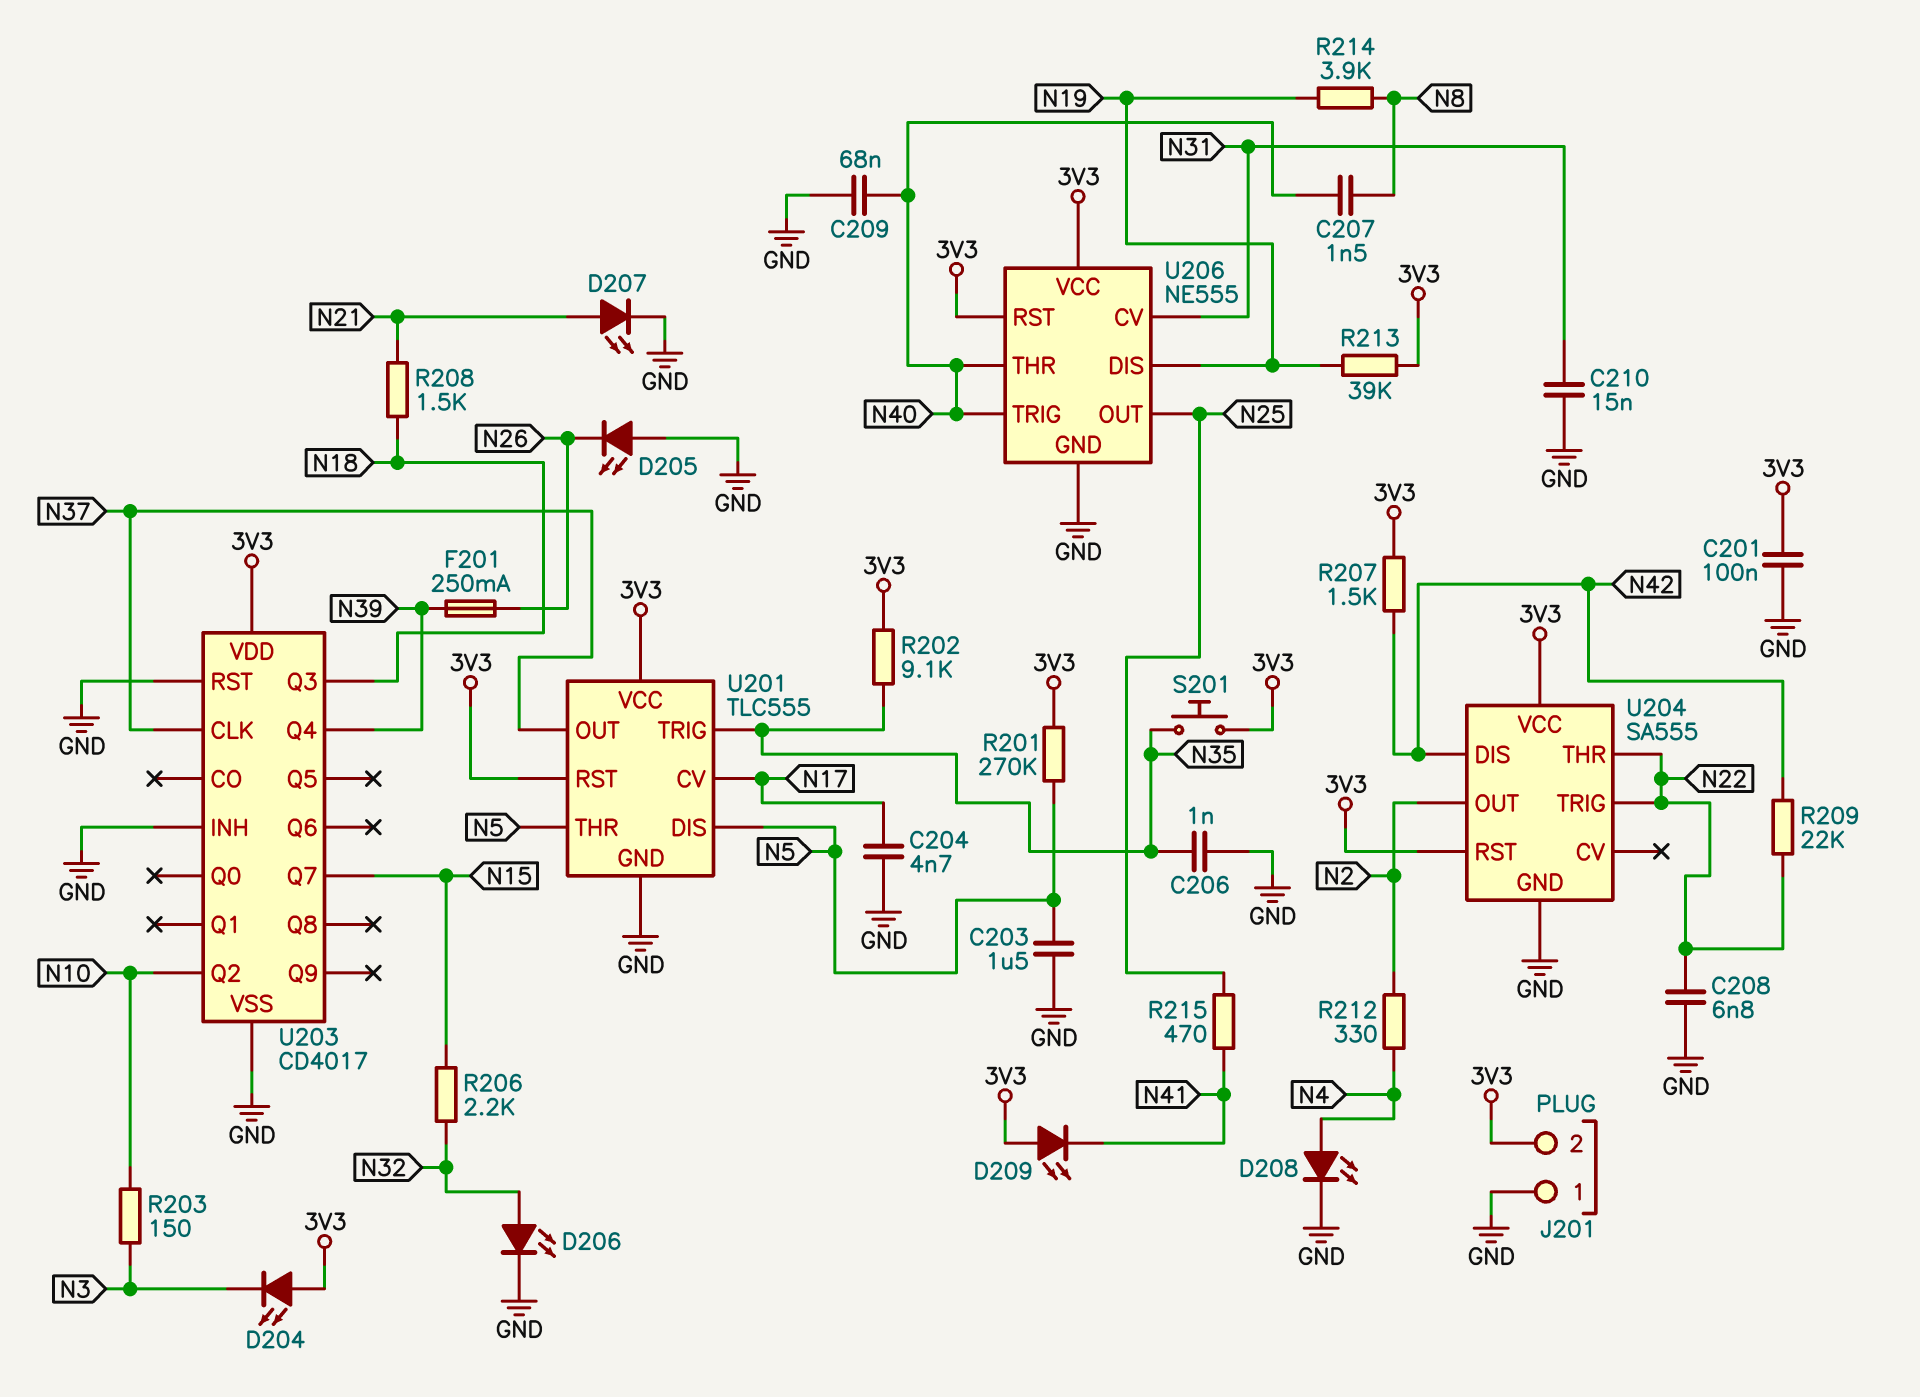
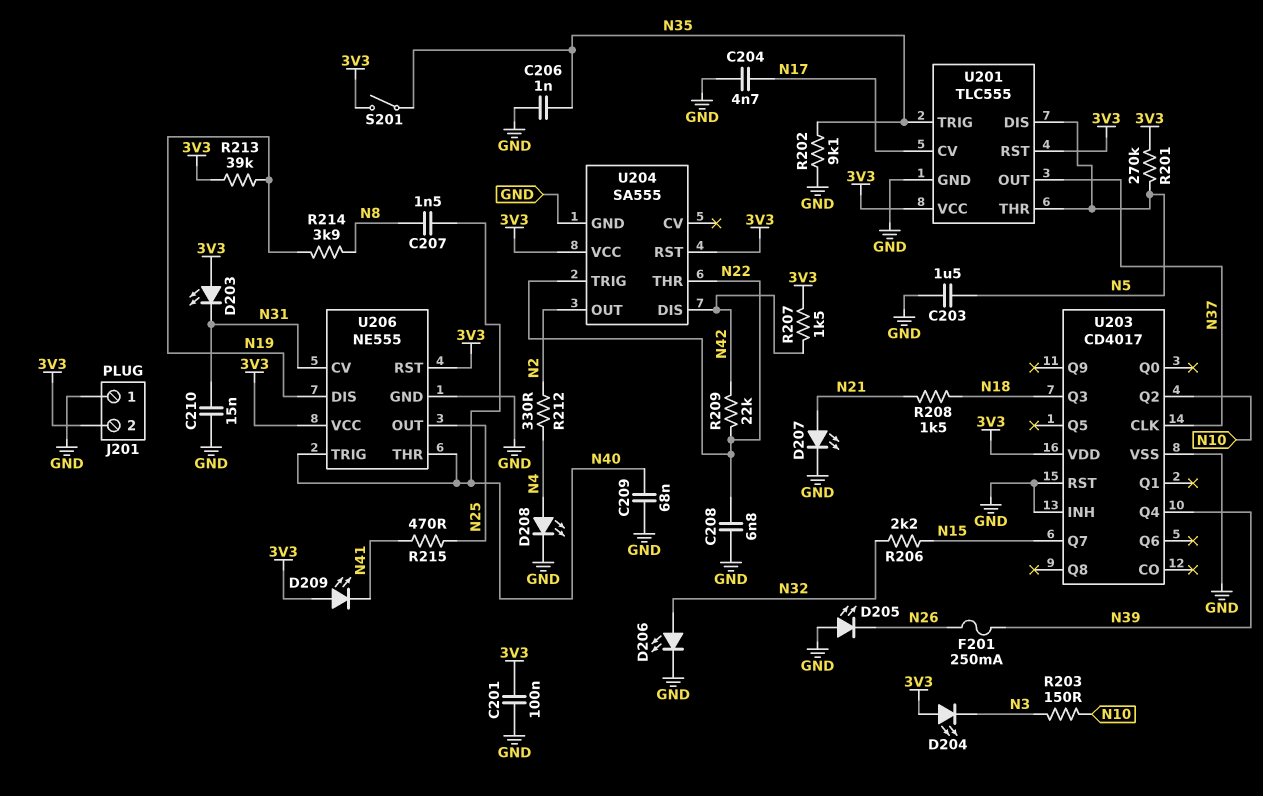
D203: none -> LED (A 3V3, K N31)
R202: 9.1k (3V3, N35) -> 9.1k (GND, N35)
S201: button (3V3, N35) -> switch (3V3, N35)

